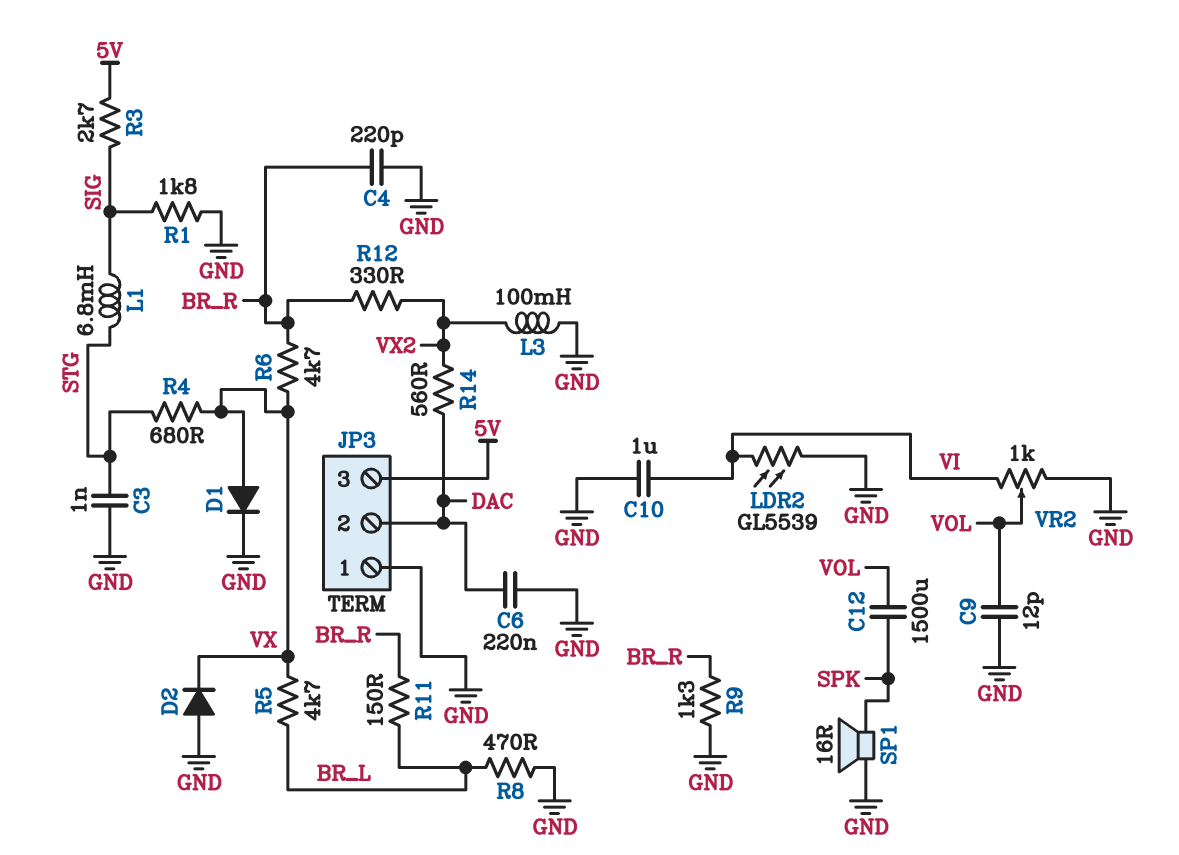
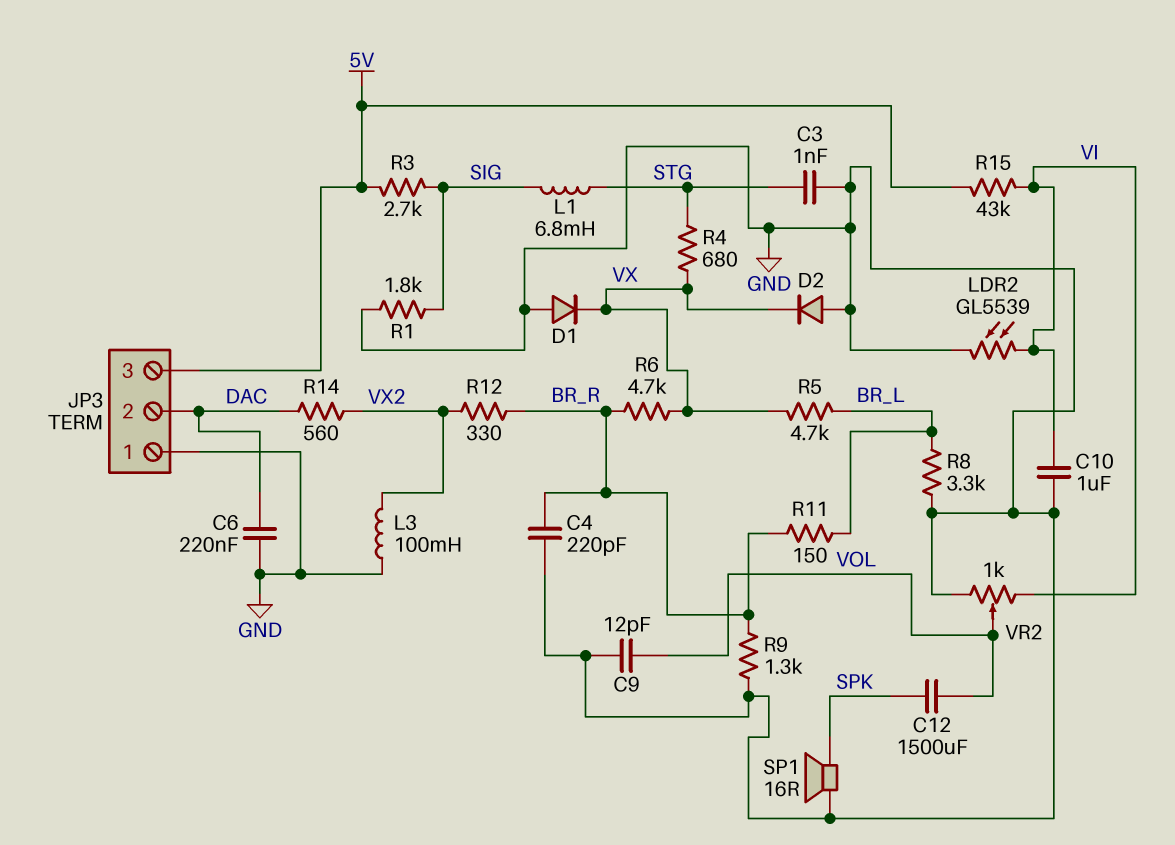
D1: diode (A VX, K GND) -> diode (A GND, K VX)
R8: 470 (BR_L, GND) -> 3.3k (BR_L, GND)
R15: none -> 43k (5V, VI)

